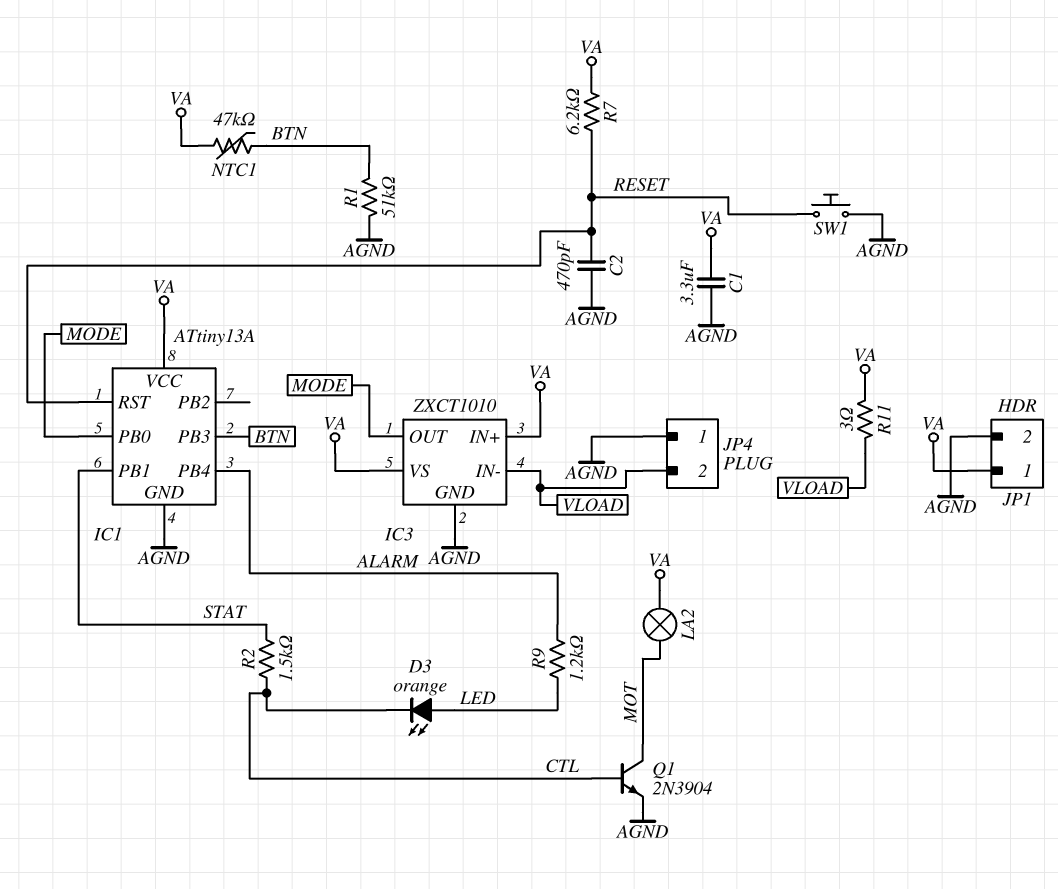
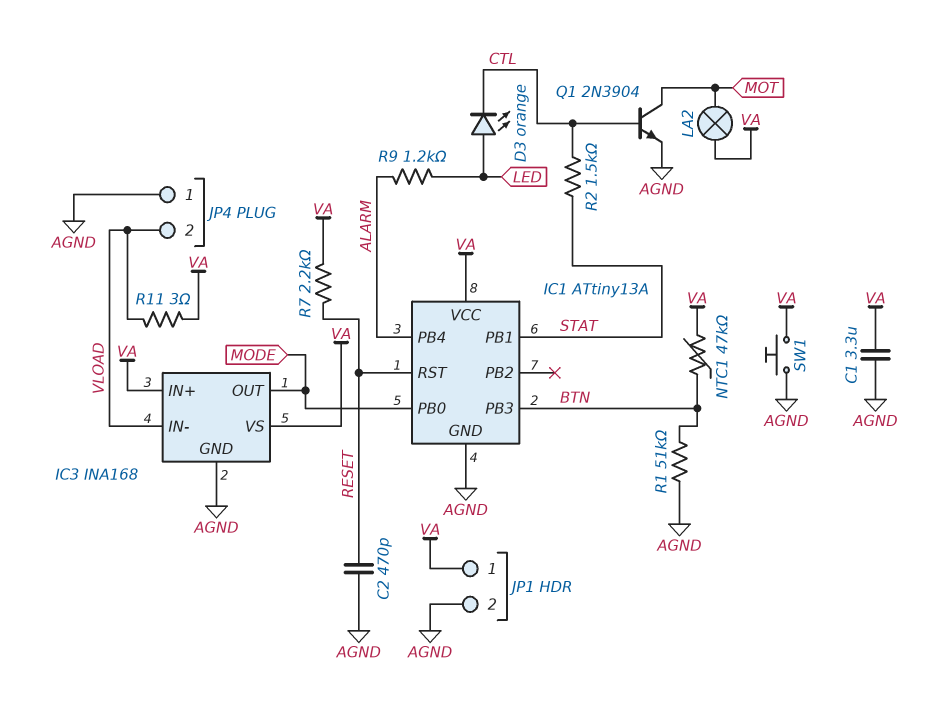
IC3: ZXCT1010 -> INA168
R7: 6.2k (RESET, VA) -> 2.2k (RESET, VA)
SW1: button (AGND, RESET) -> button (AGND, VA)

